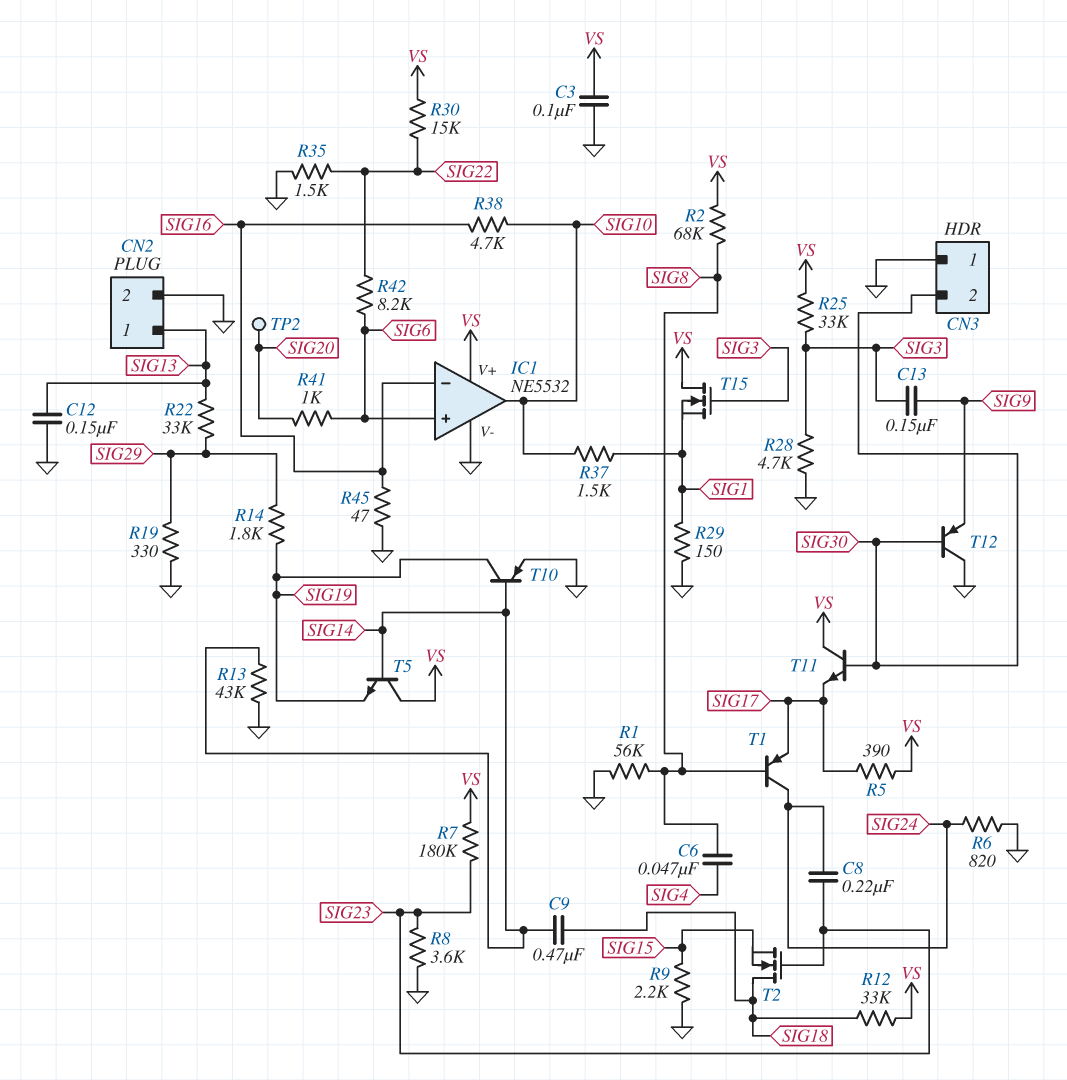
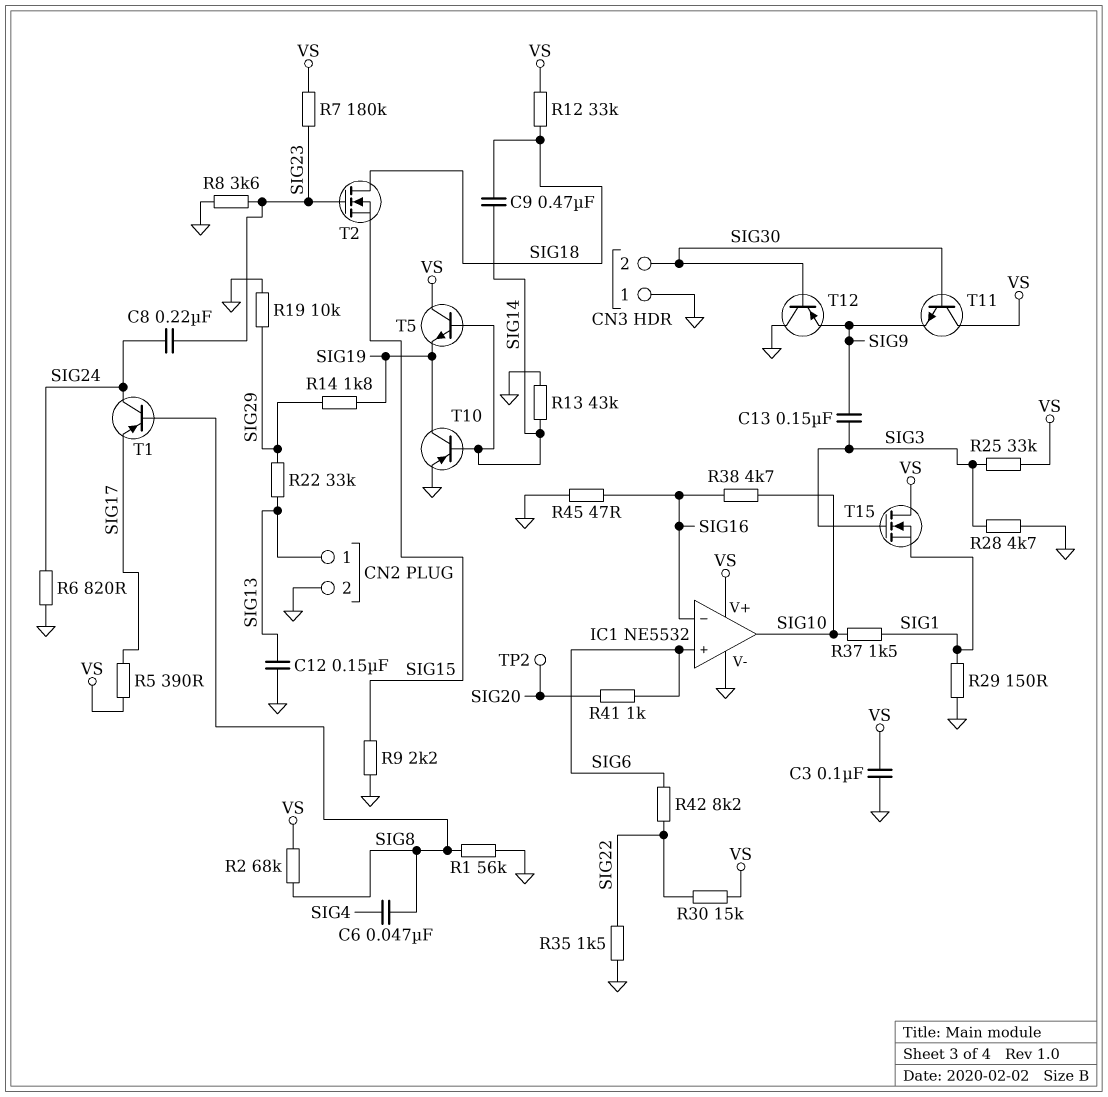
R19: 330 (GND, SIG29) -> 10k (GND, SIG29)
T11: NPN (B SIG30, C VS, E SIG17) -> NPN (B SIG30, C VS, E SIG9)

